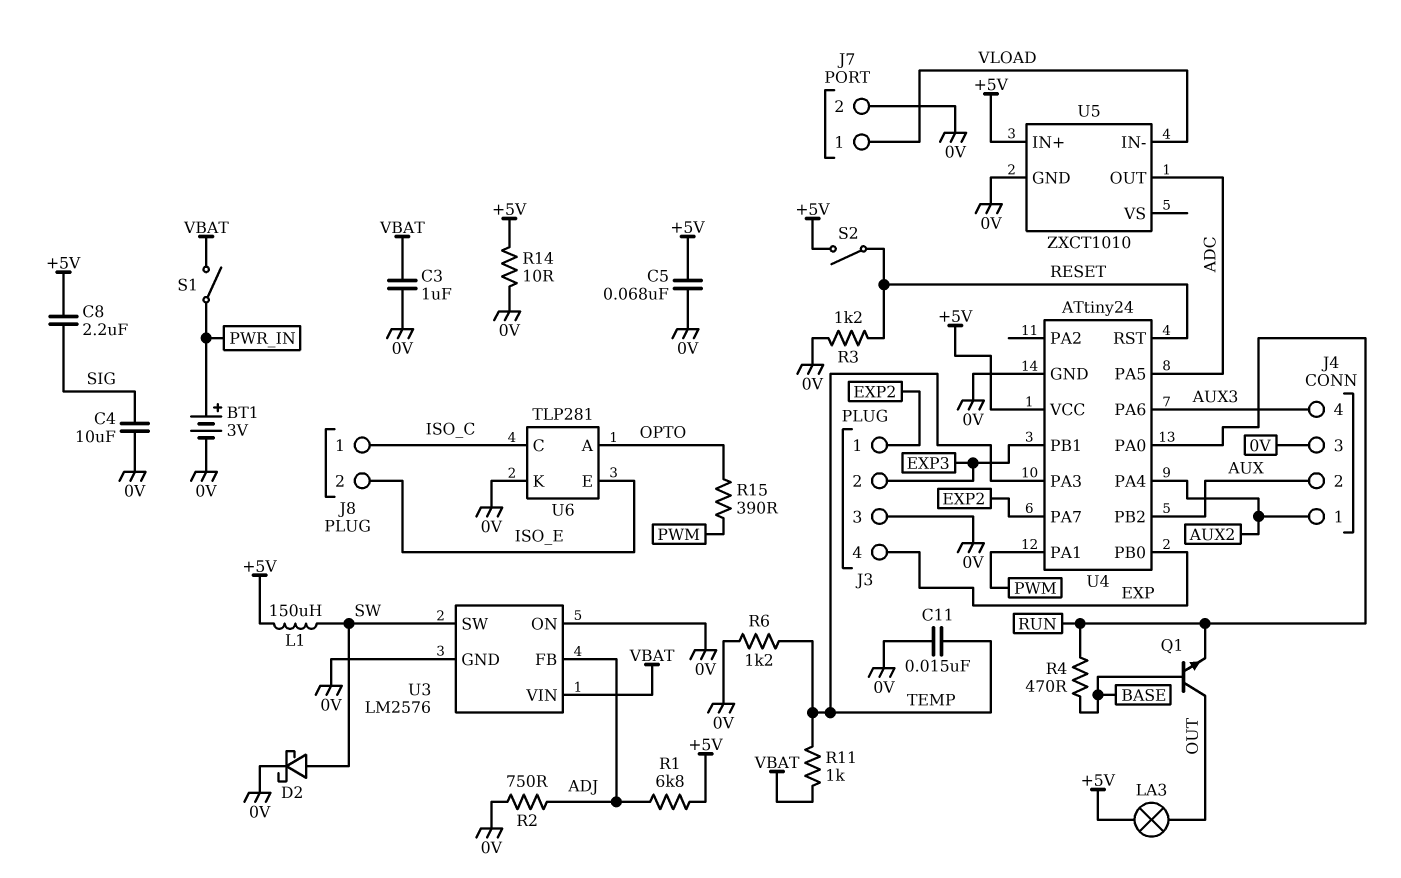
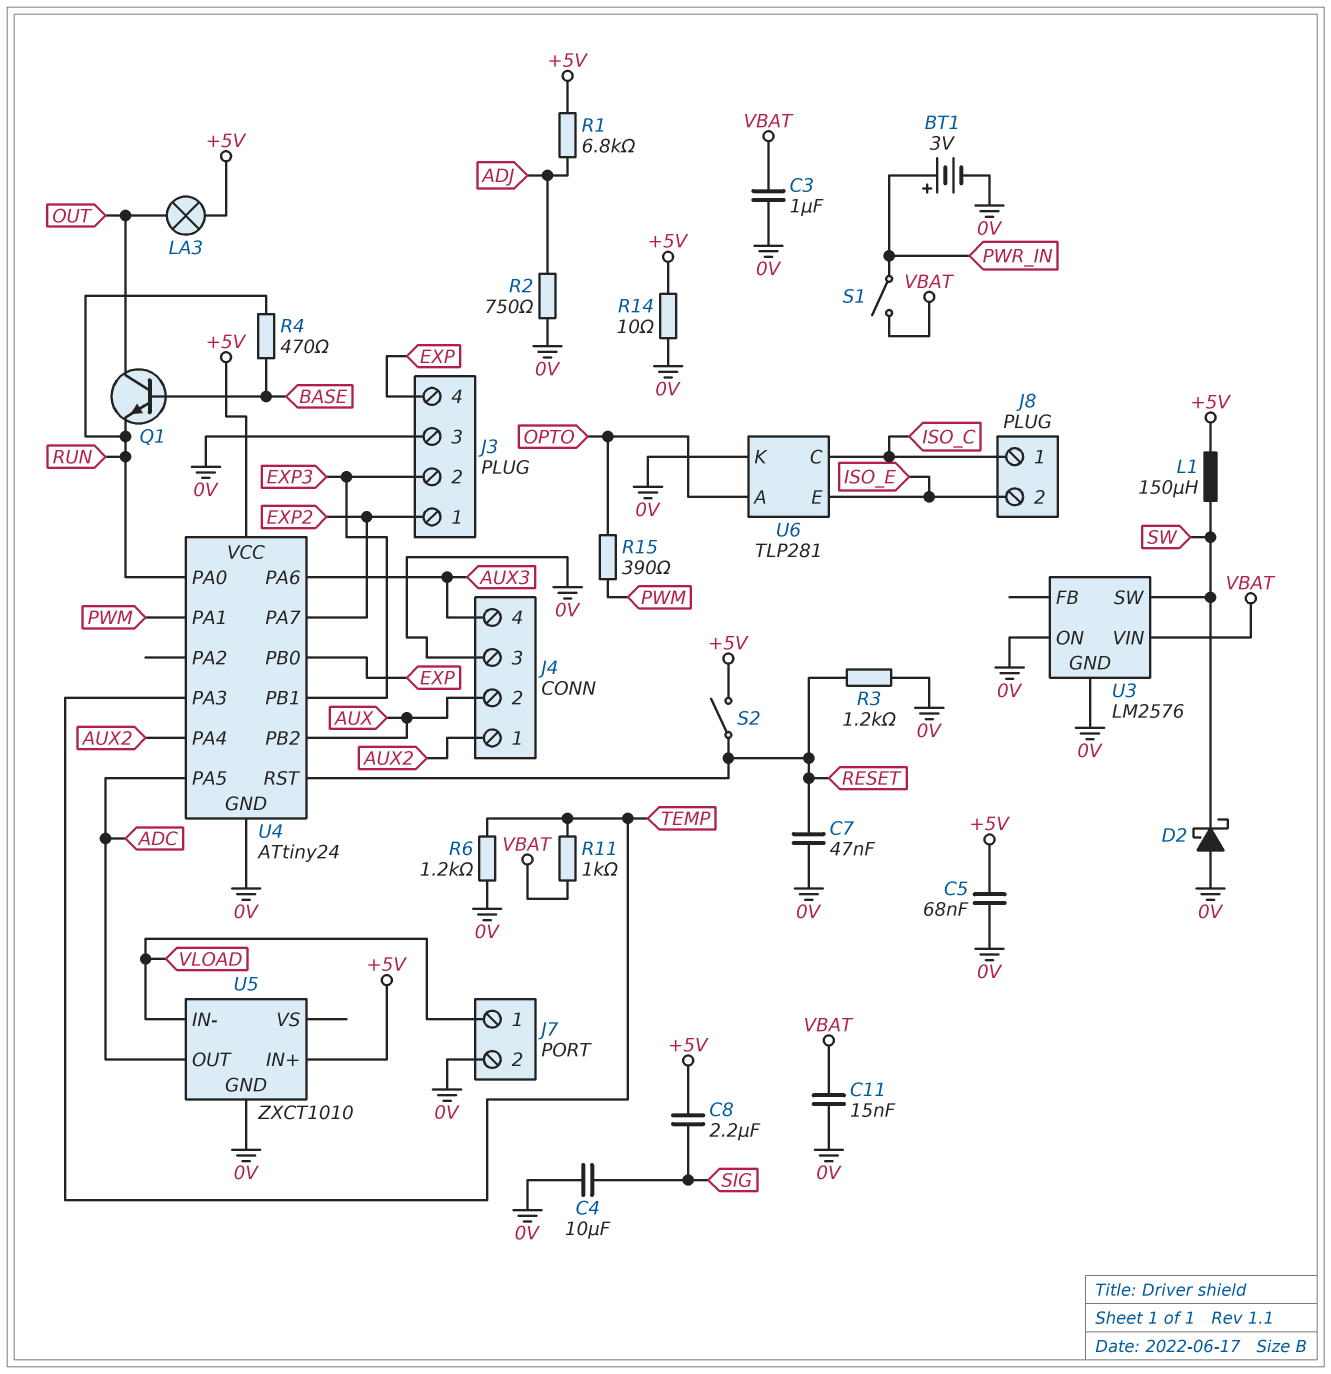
C7: none -> 47nF (0V, RESET)
C11: 15nF (0V, TEMP) -> 15nF (0V, VBAT)
D2: schottky (A SW, K 0V) -> schottky (A 0V, K SW)
U3 pin FB: ADJ -> none

